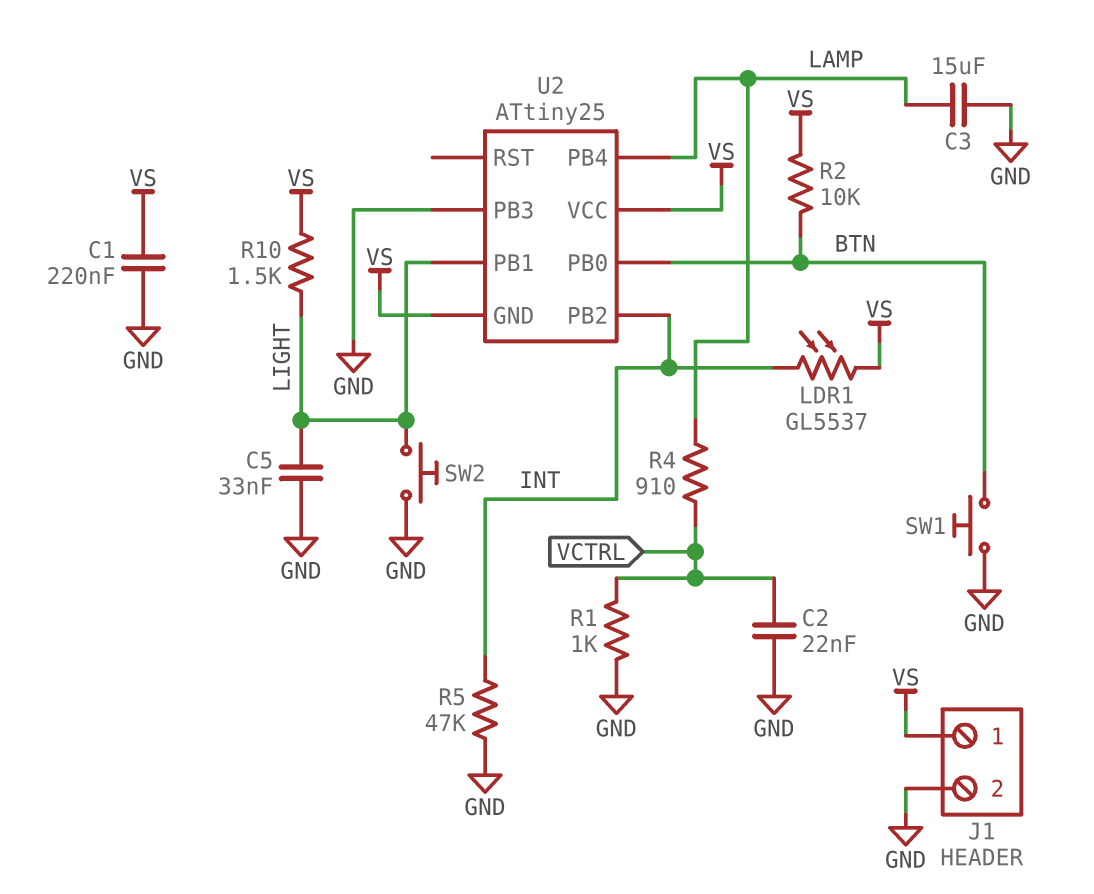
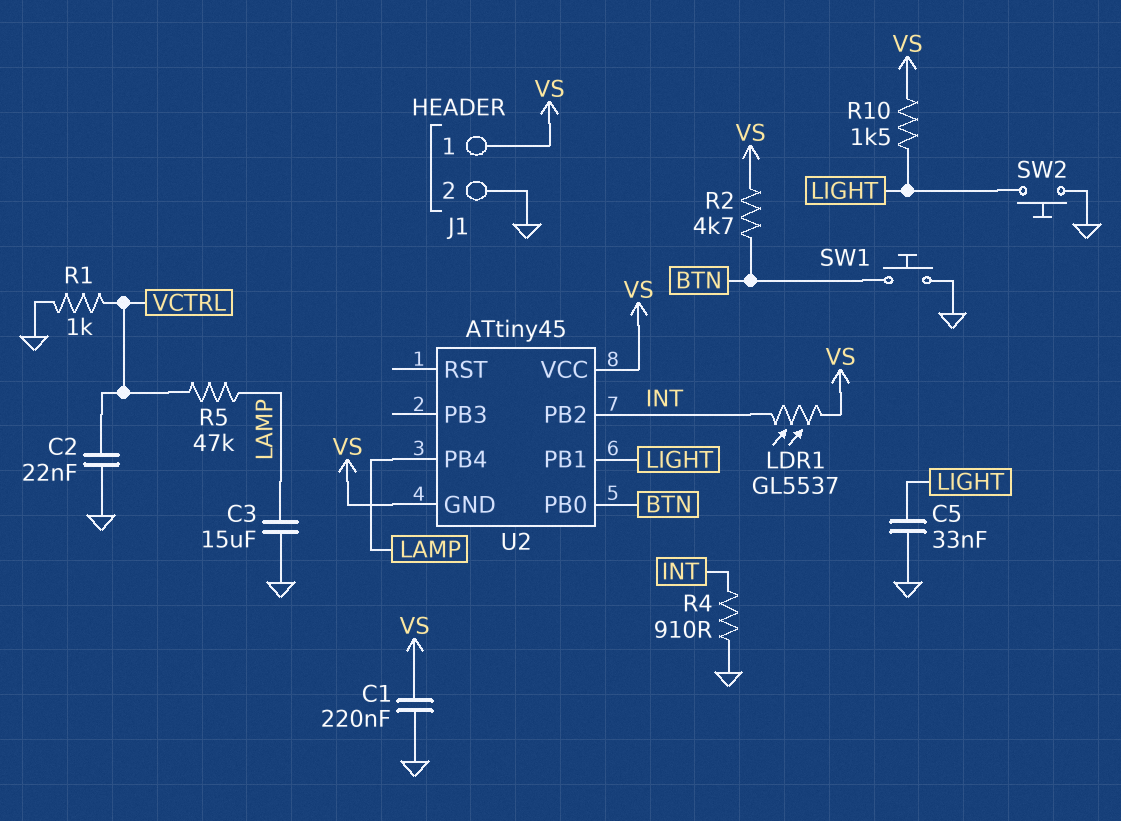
R2: 10k (BTN, VS) -> 4.7k (BTN, VS)
R4: 910 (LAMP, VCTRL) -> 910 (GND, INT)
R5: 47k (GND, INT) -> 47k (LAMP, VCTRL)
U2: ATtiny25 -> ATtiny45
U2 pin PB3: GND -> none

